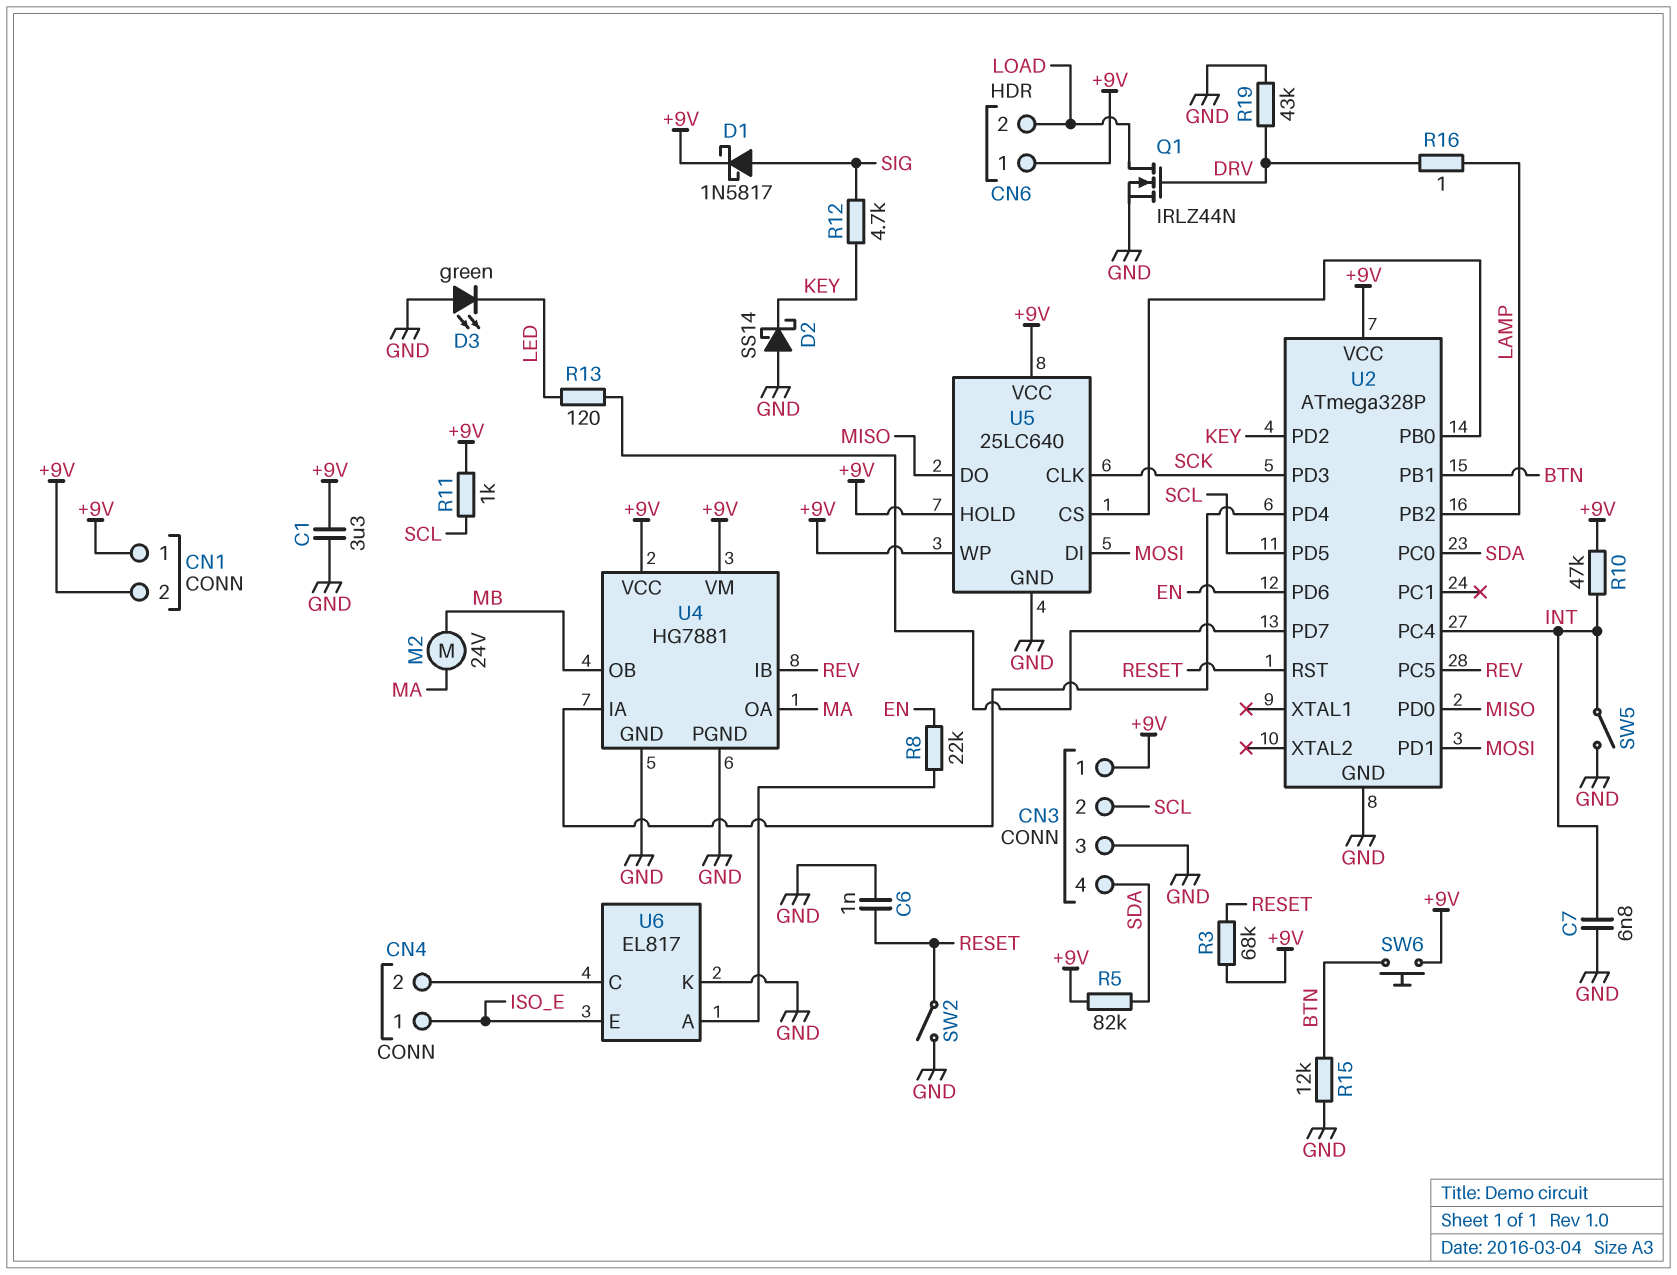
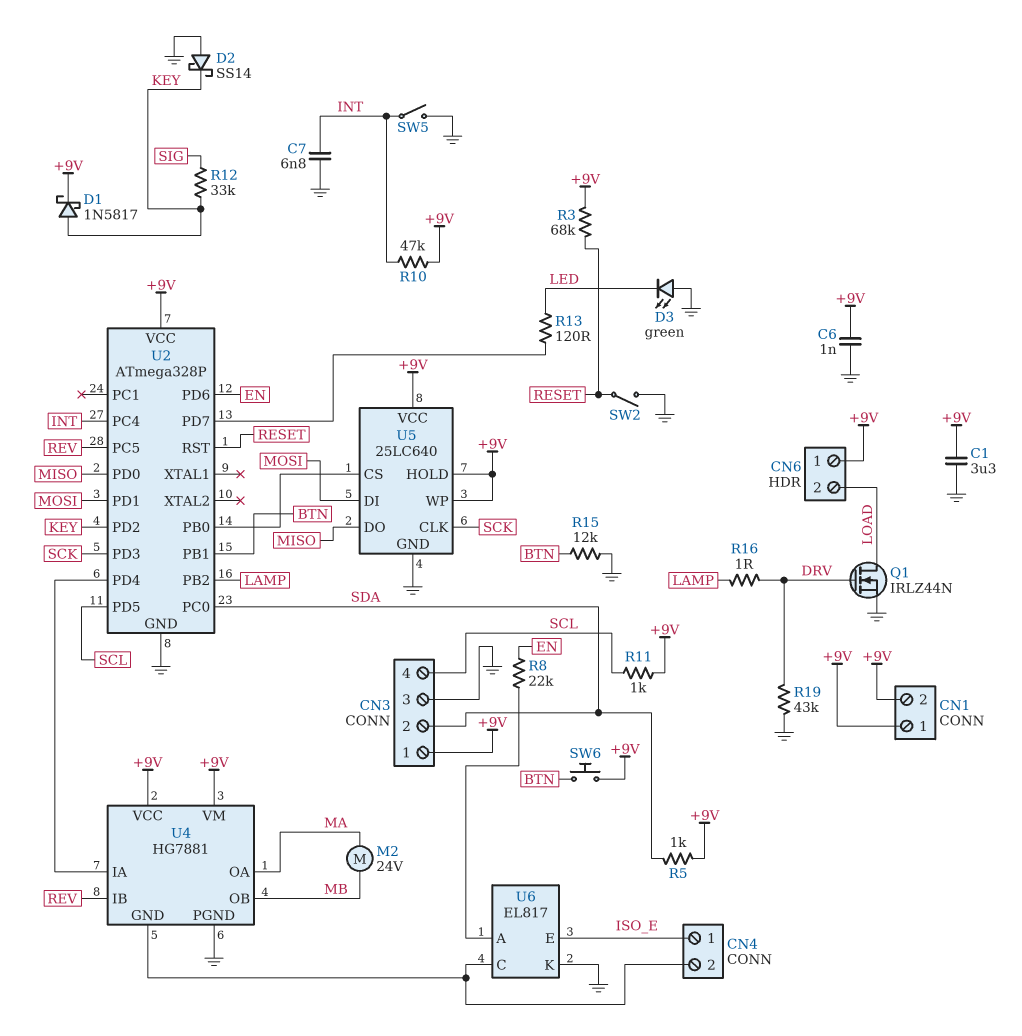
C6: 1nF (GND, RESET) -> 1nF (+9V, GND)
CN3 pin 2: SCL -> SDA
CN3 pin 4: SDA -> SCL
D1: schottky 1N5817 (A SIG, K +9V) -> schottky 1N5817 (A KEY, K +9V)
R5: 82k (+9V, SDA) -> 1k (+9V, SDA)
R12: 4.7k (KEY, SIG) -> 33k (KEY, SIG)
U4 pin GND: GND -> CN4/2

